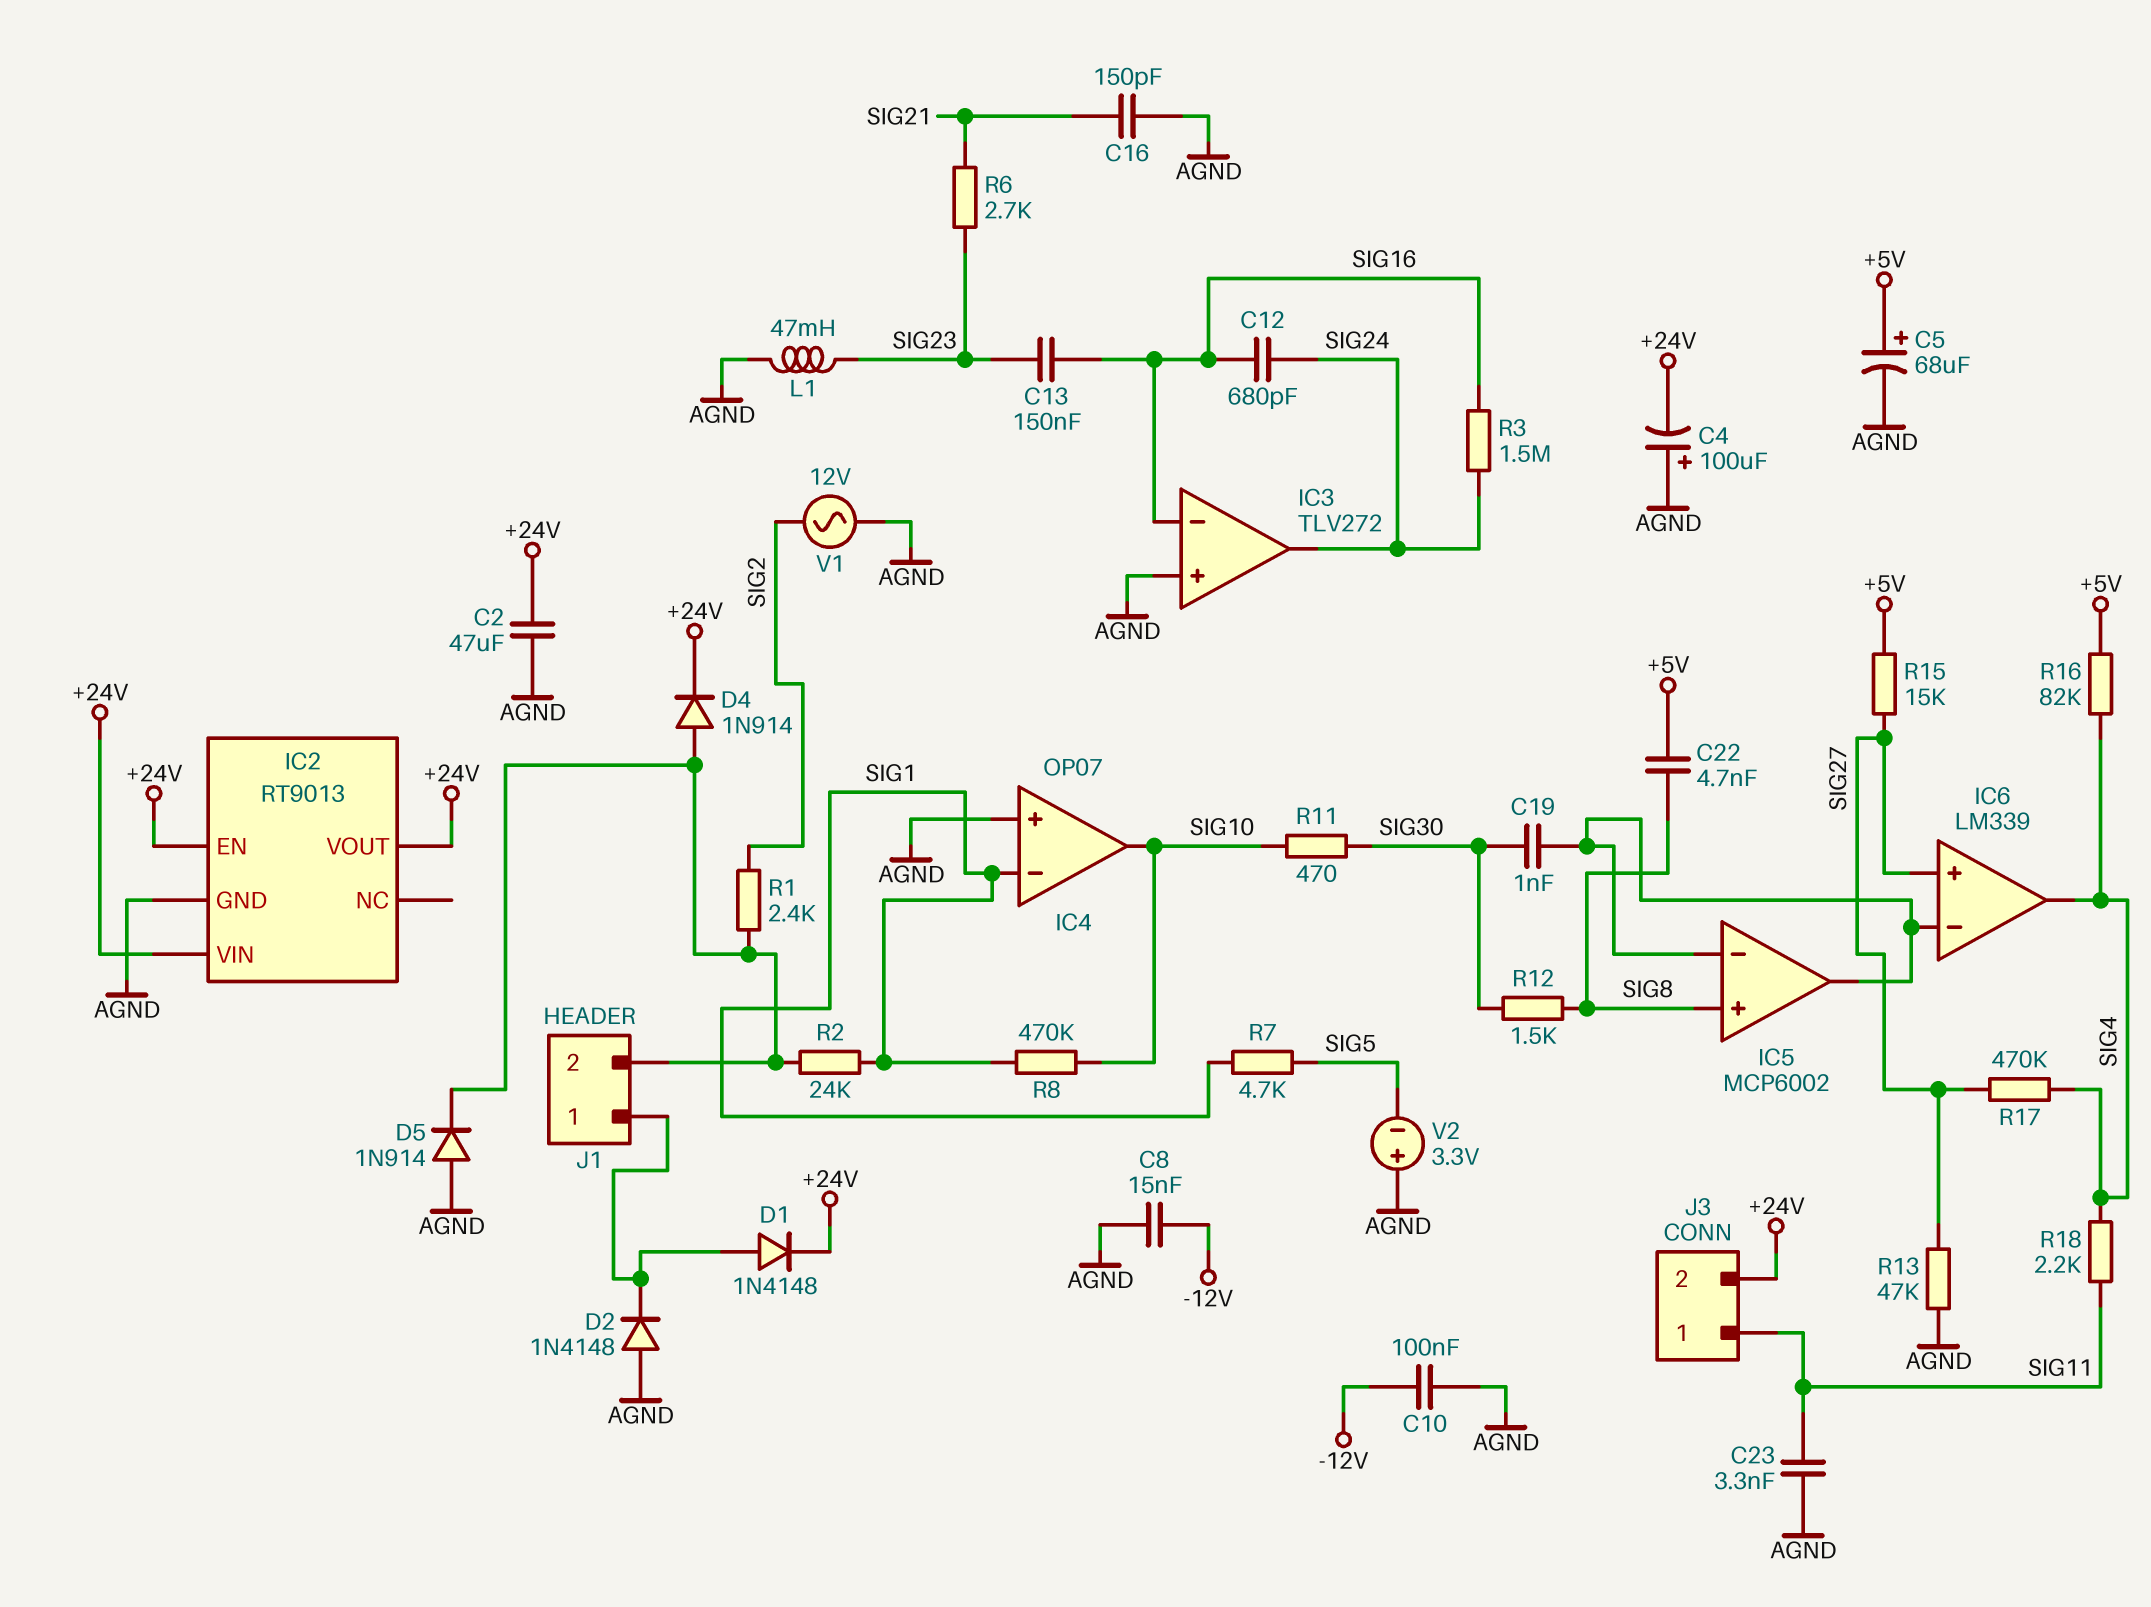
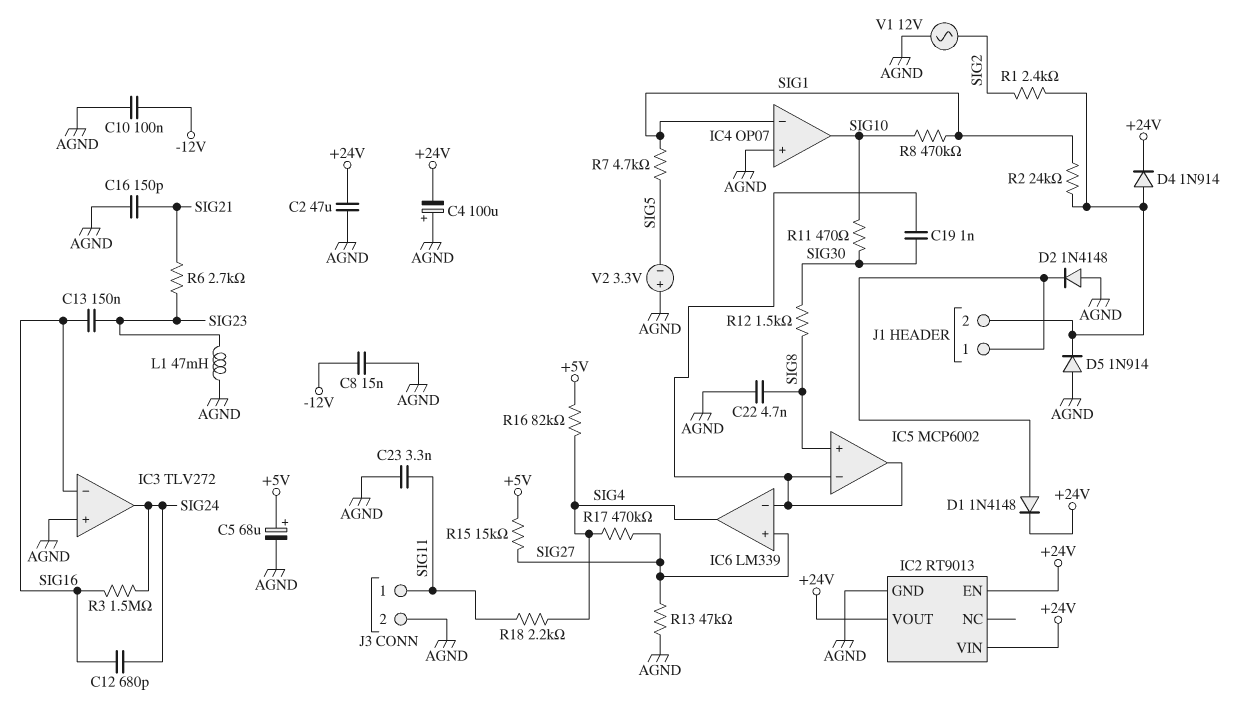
C22: 4.7nF (+5V, SIG8) -> 4.7nF (AGND, SIG8)
J3 pin 2: +24V -> AGND

